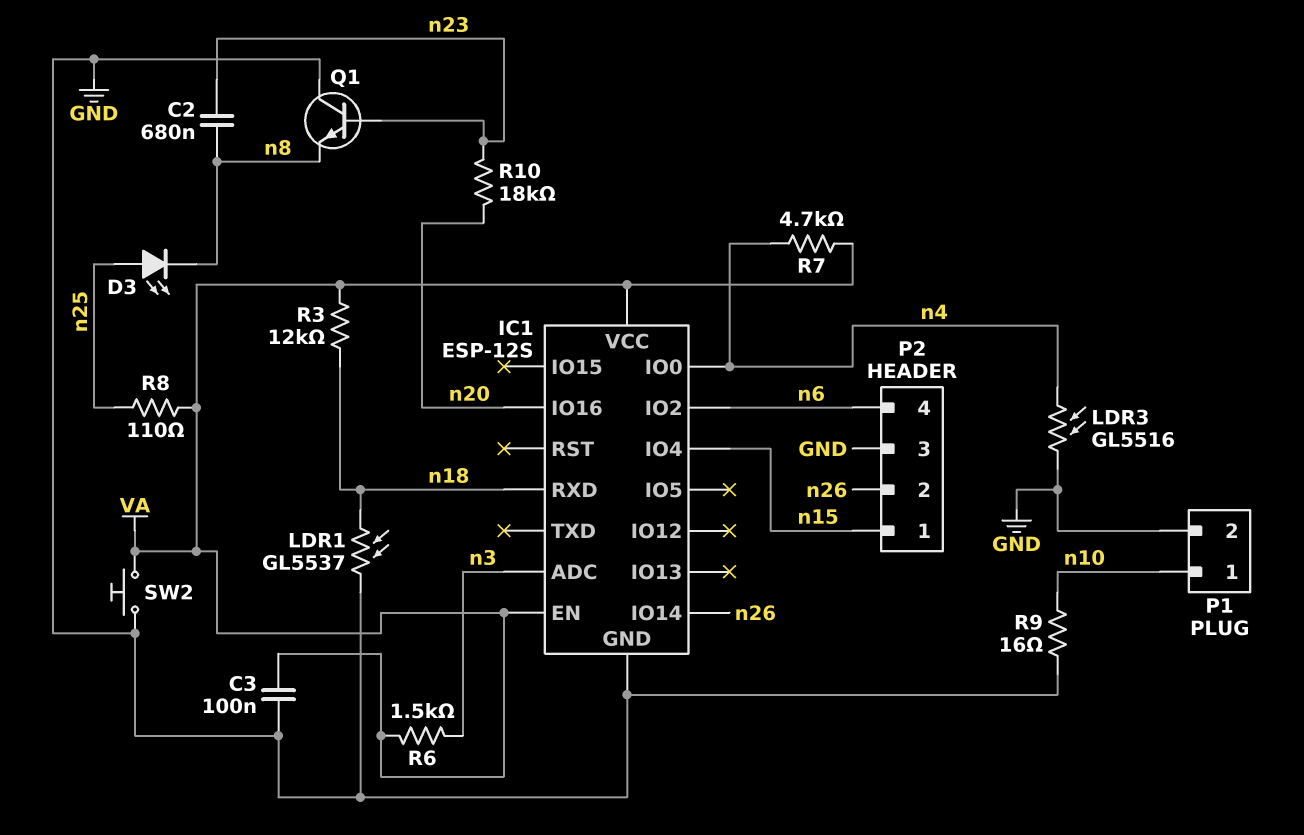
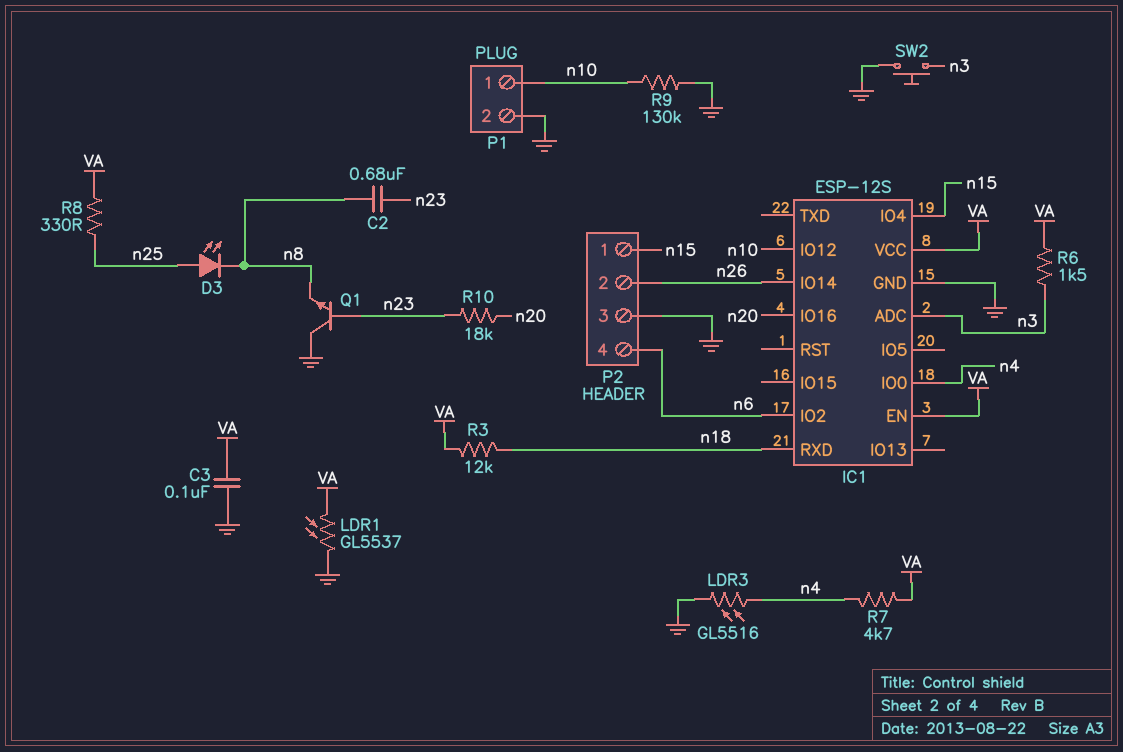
IC1 pin IO12: none -> n10
LDR1: GL5537 (GND, n18) -> GL5537 (GND, VA)
R8: 110 (VA, n25) -> 330 (VA, n25)
R9: 16 (GND, n10) -> 130k (GND, n10)
SW2: button (GND, VA) -> button (GND, n3)

